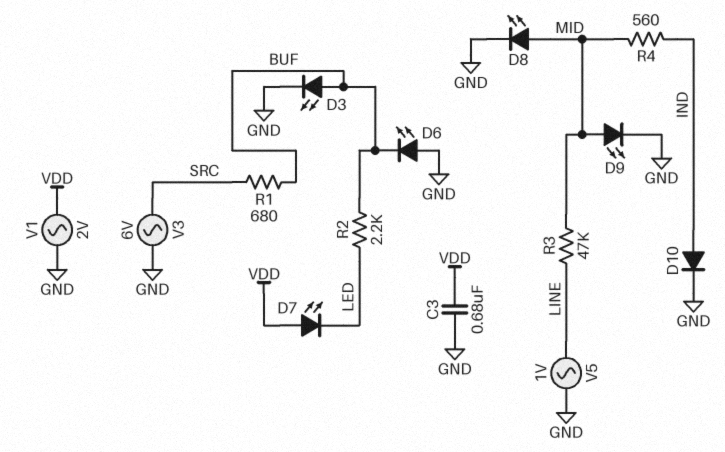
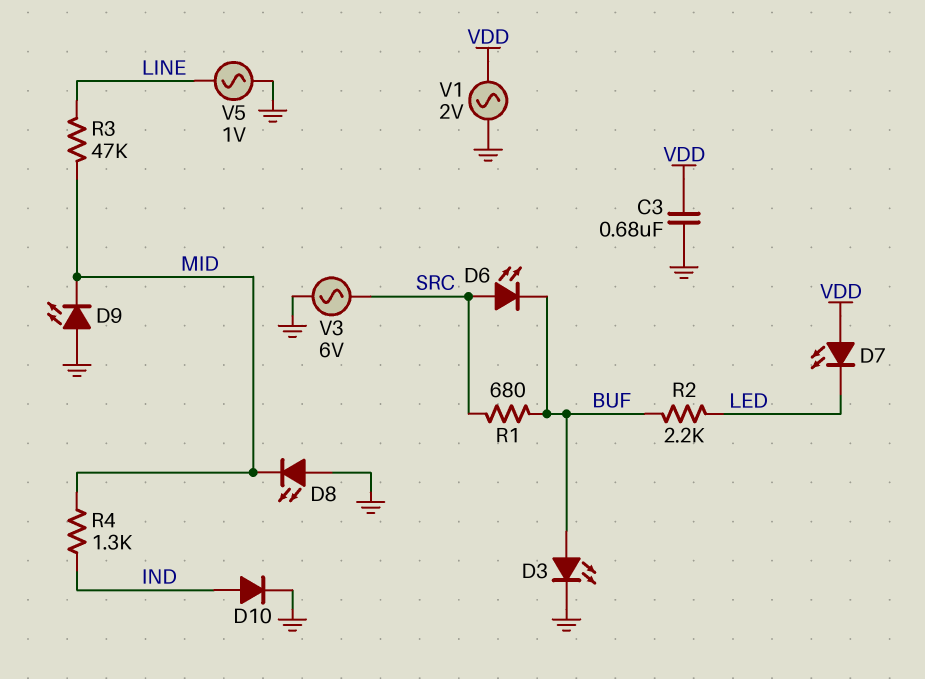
D6: LED (A GND, K BUF) -> LED (A SRC, K BUF)
D8: LED (A MID, K GND) -> LED (A GND, K MID)
D9: LED (A MID, K GND) -> LED (A GND, K MID)
R4: 560 (IND, MID) -> 1.3k (IND, MID)

